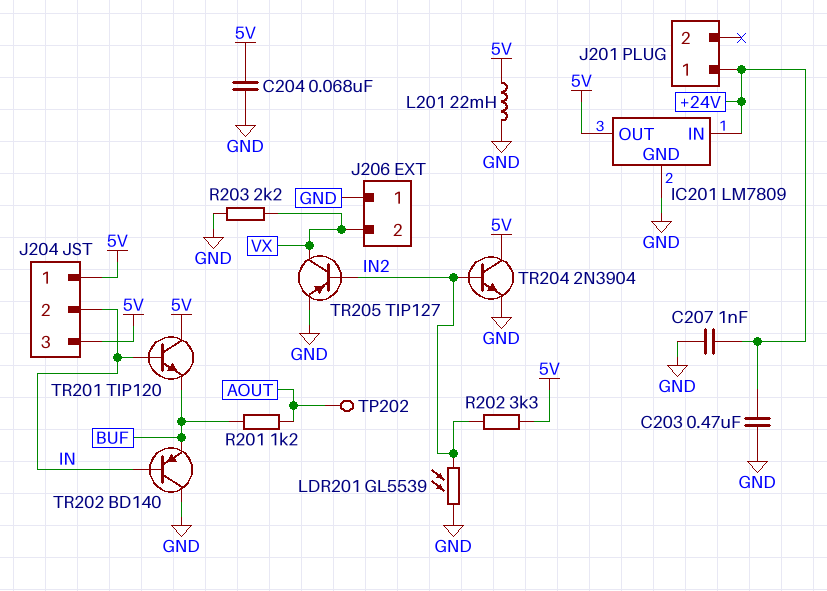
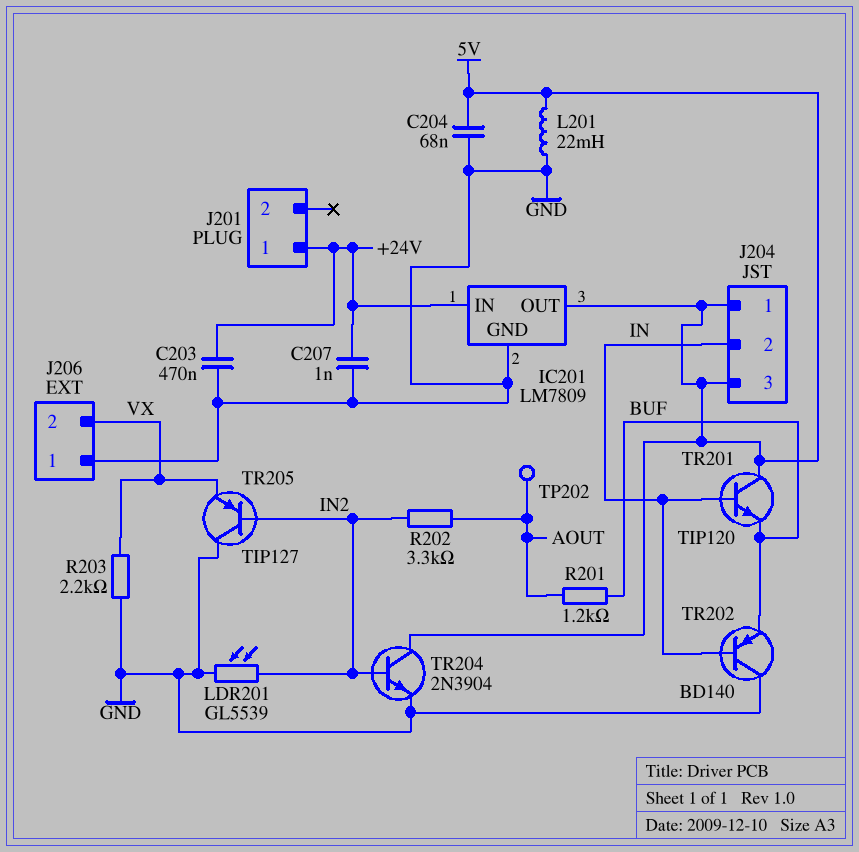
R202: 3.3k (5V, IN2) -> 3.3k (AOUT, IN2)
TR205: PNP TIP127 (B IN2, C VX, E GND) -> PNP TIP127 (B IN2, C GND, E VX)

